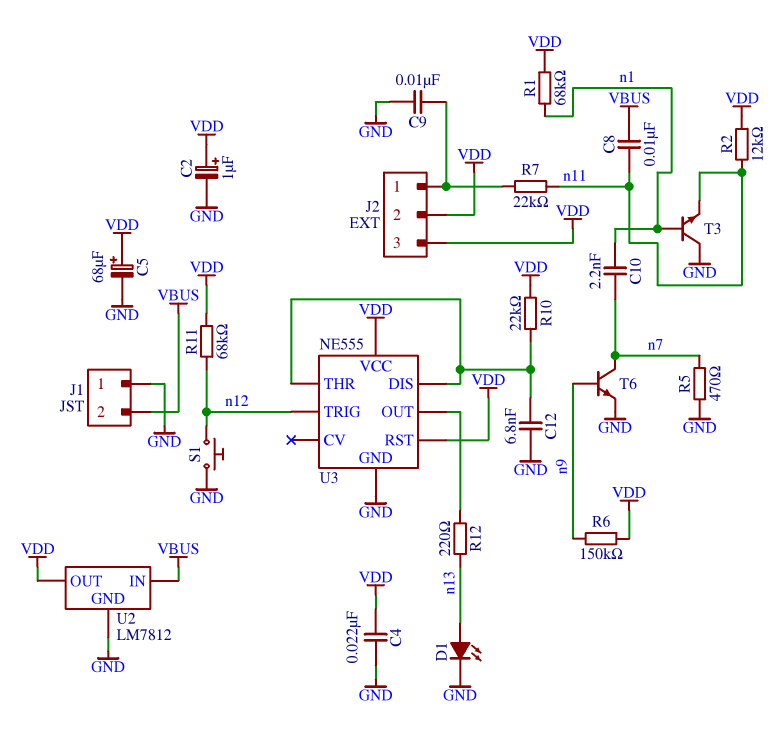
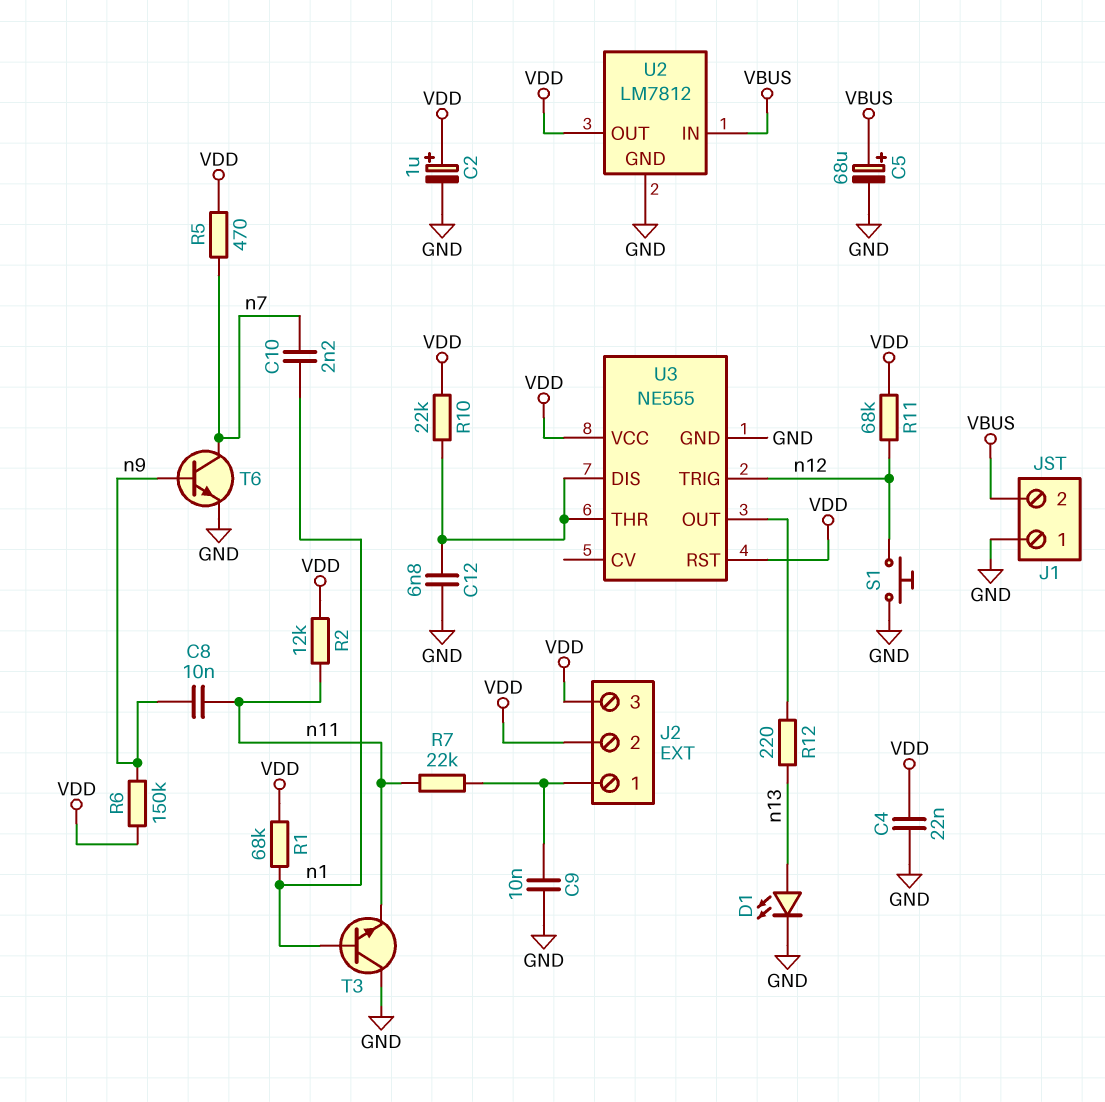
C5: 68uF (plus VDD, minus GND) -> 68uF (plus VBUS, minus GND)
C8: 10nF (VBUS, n11) -> 10nF (n9, n11)
R5: 470 (GND, n7) -> 470 (VDD, n7)

